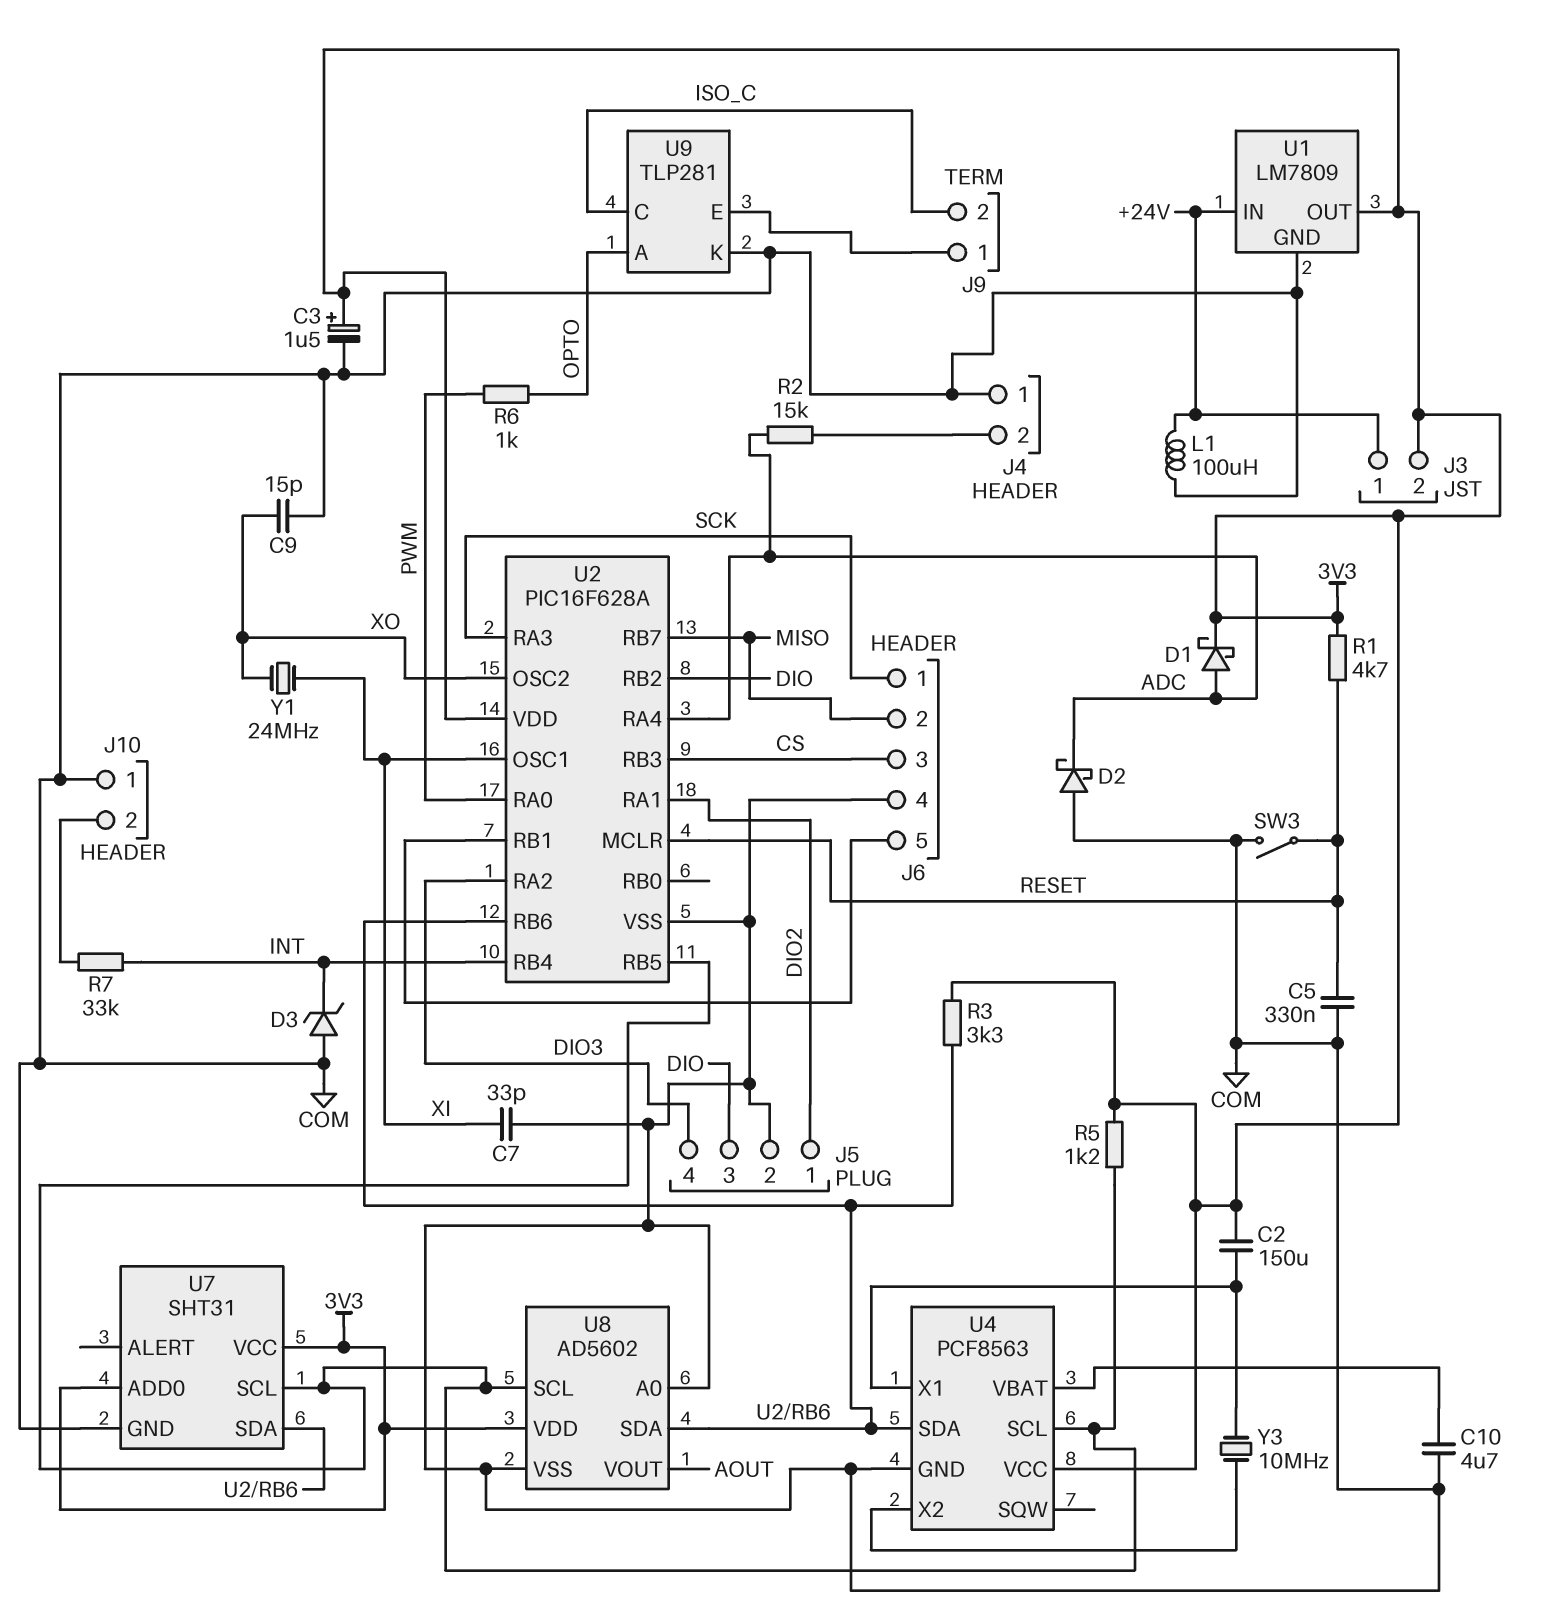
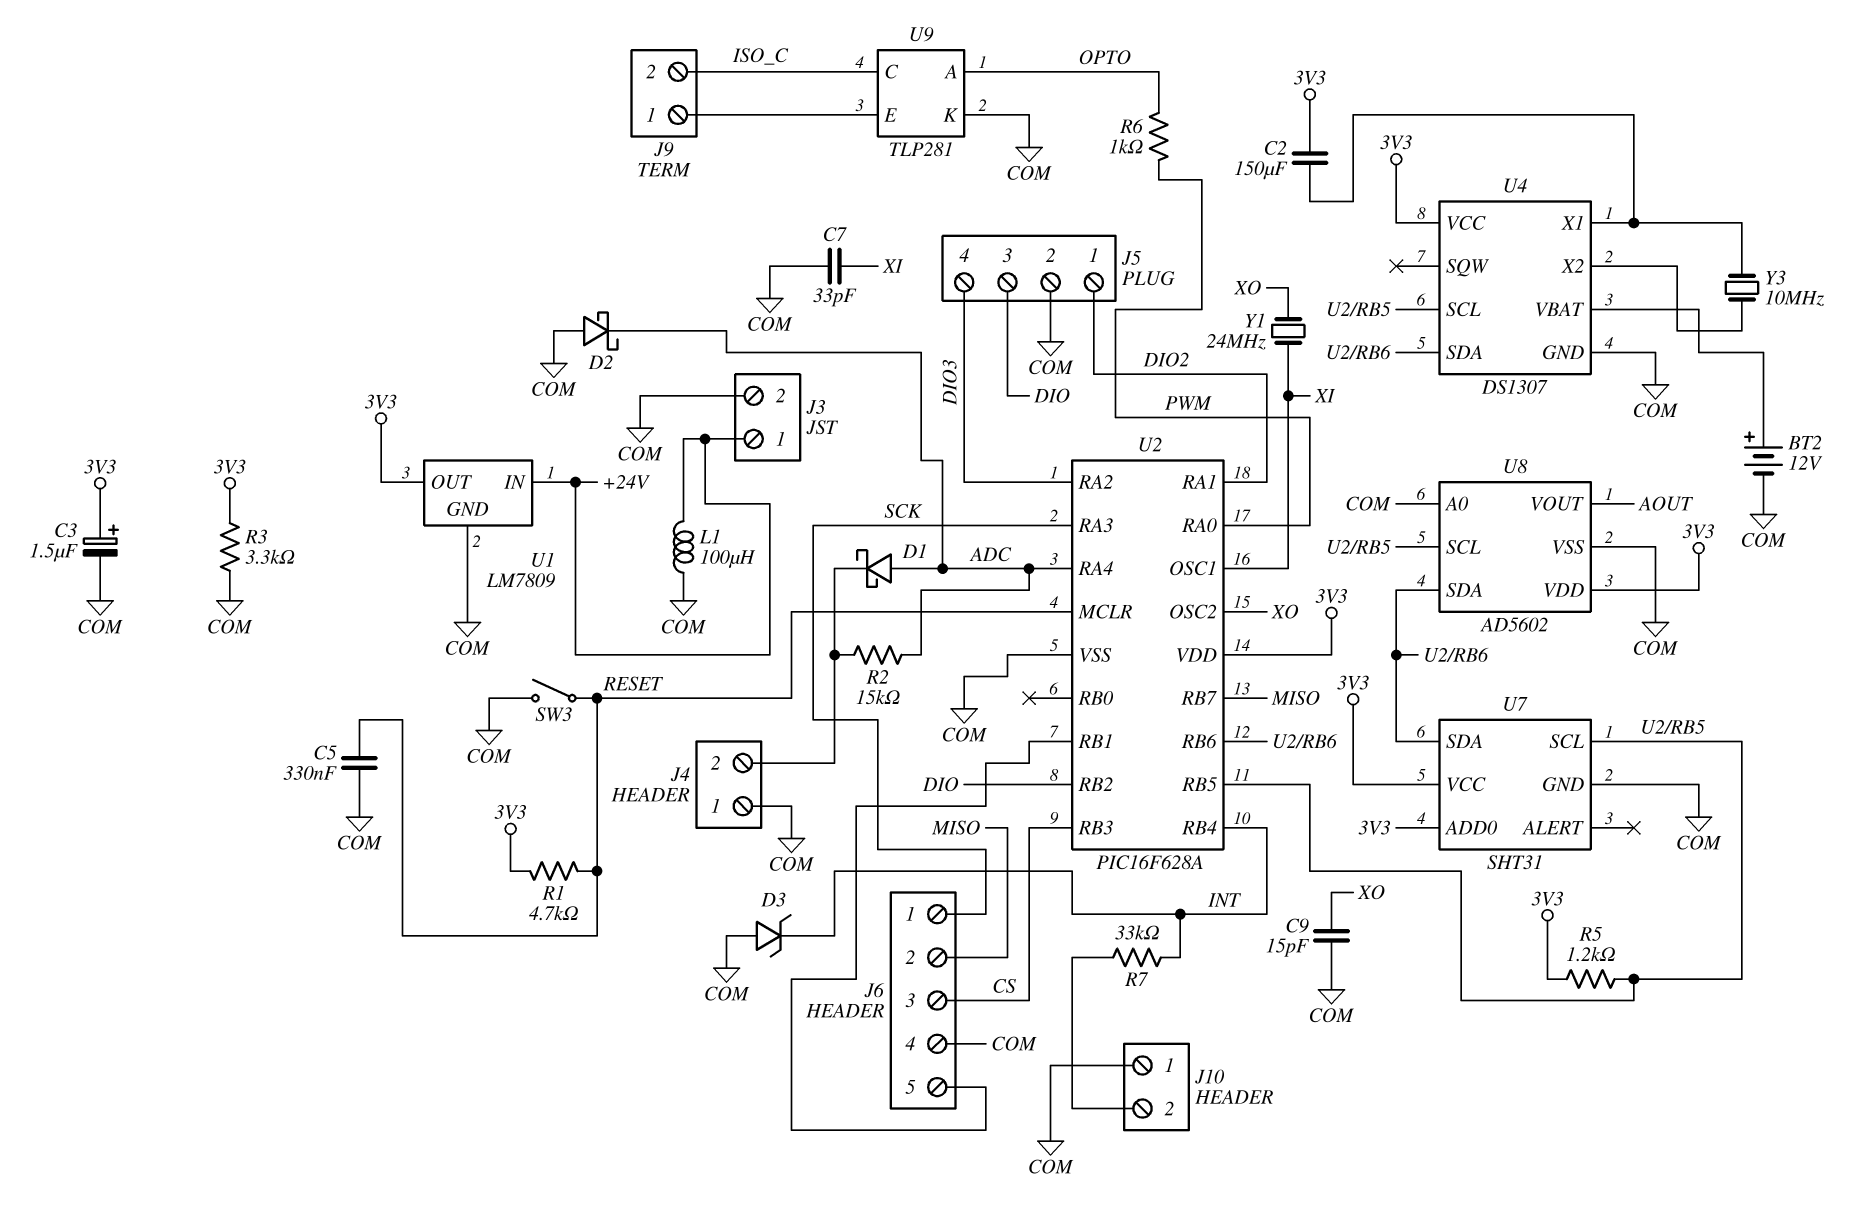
BT2: none -> 12V (plus U4/VBAT, minus COM)
C10: 4.7uF (COM, U4/VBAT) -> none
D1: schottky (A ADC, K 3V3) -> schottky (A ADC, K J4/2)
J3 pin 2: 3V3 -> COM
R3: 3.3k (3V3, U2/RB6) -> 3.3k (3V3, COM)
U4: PCF8563 -> DS1307

